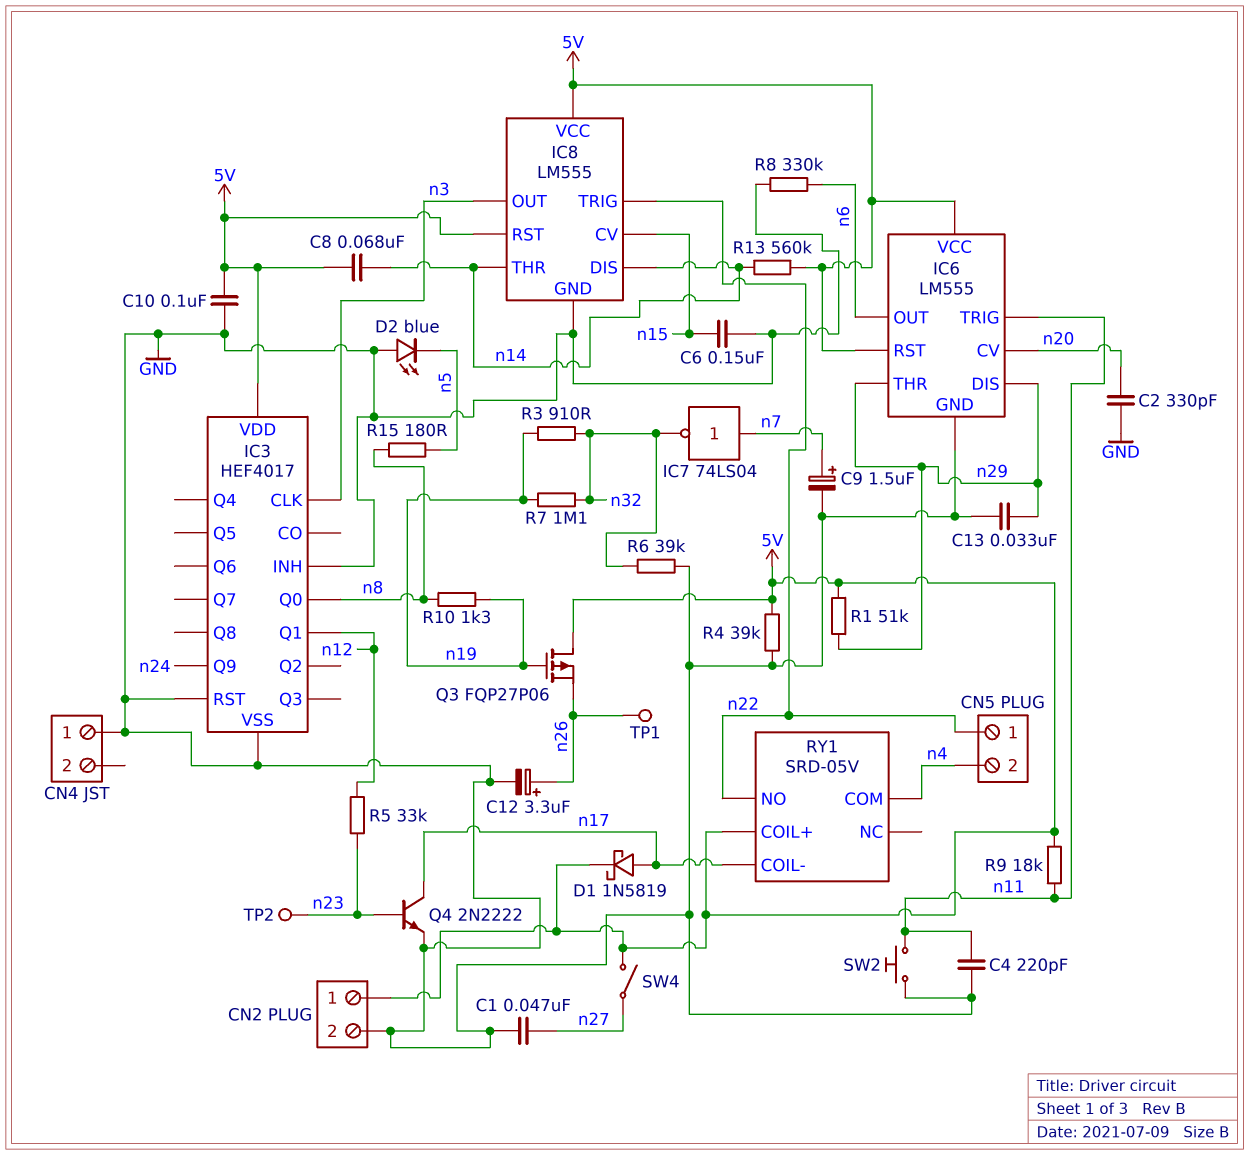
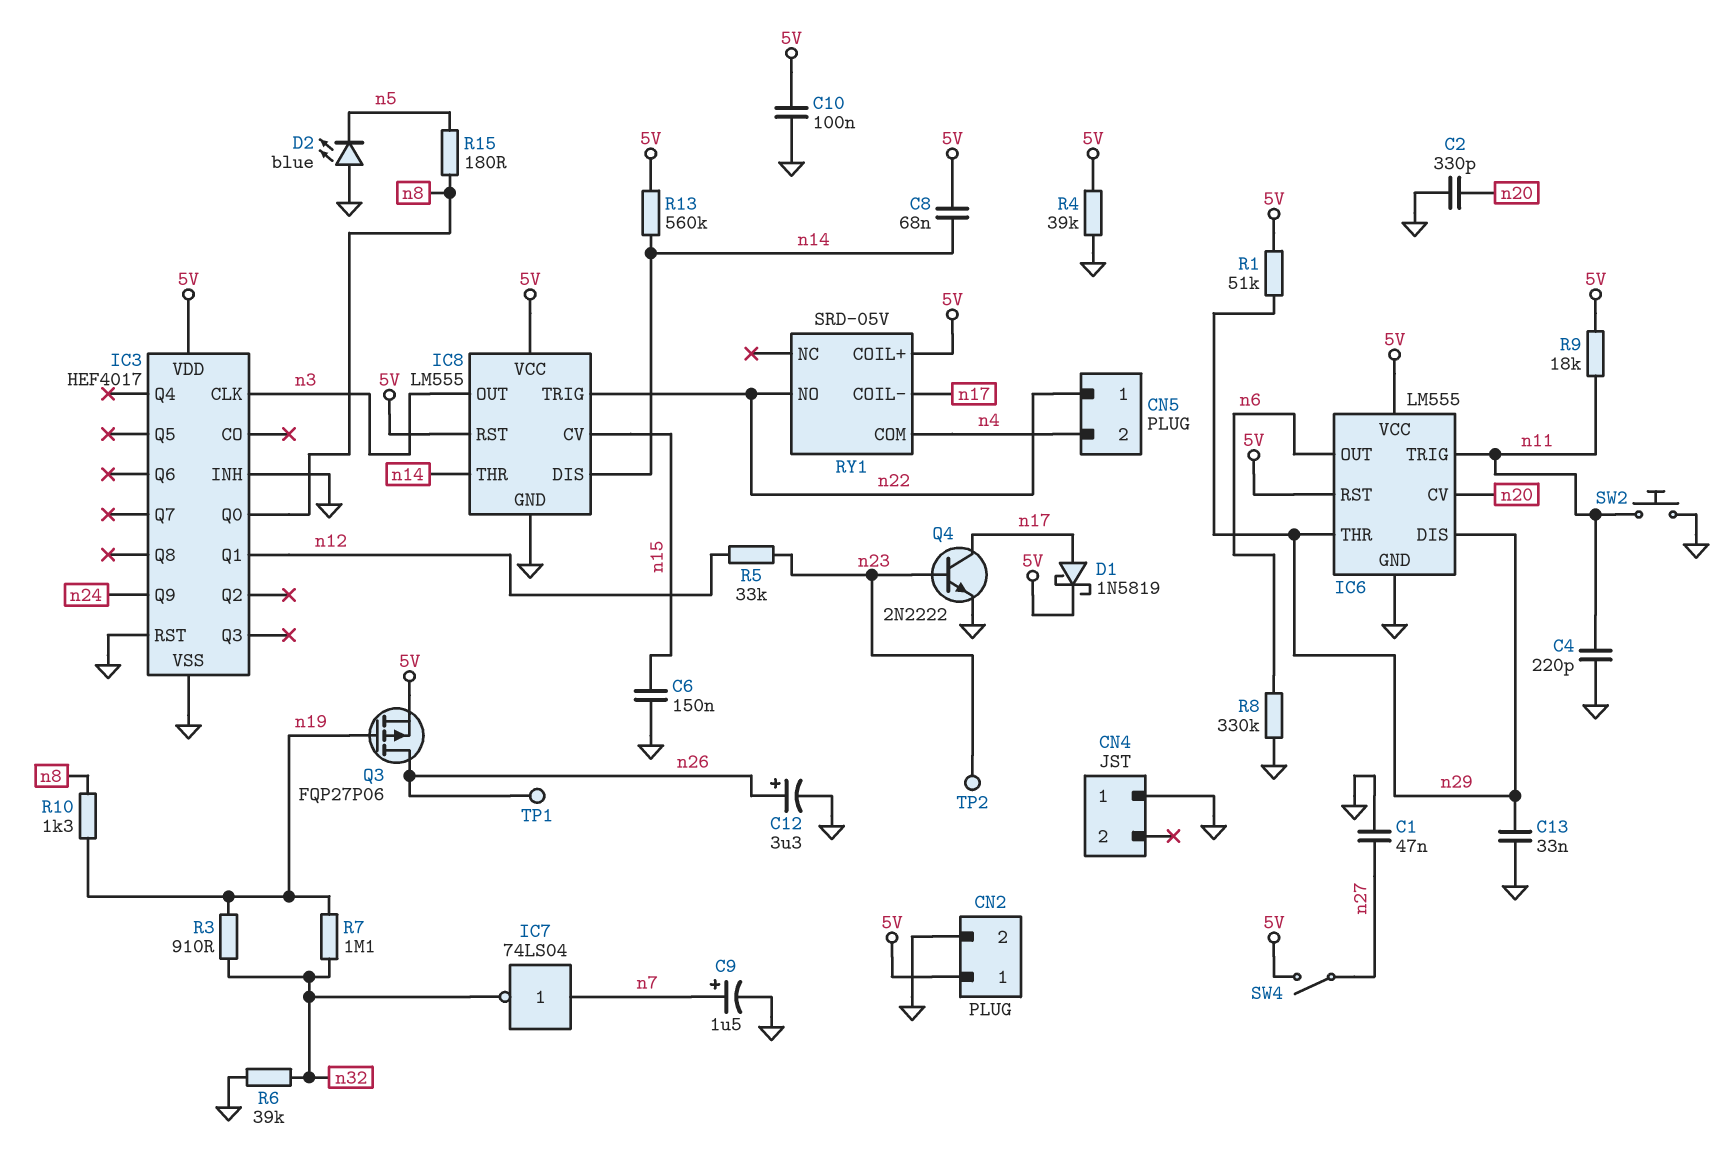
Q3: PMOS FQP27P06 (G n19, D 5V, S n26) -> PMOS FQP27P06 (G n19, D n26, S 5V)

